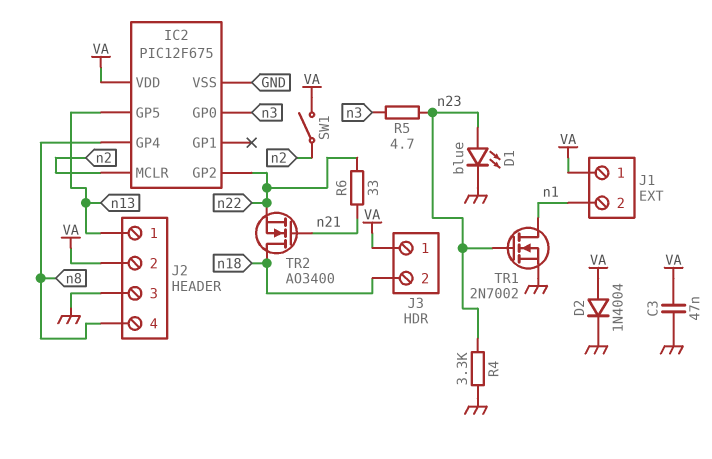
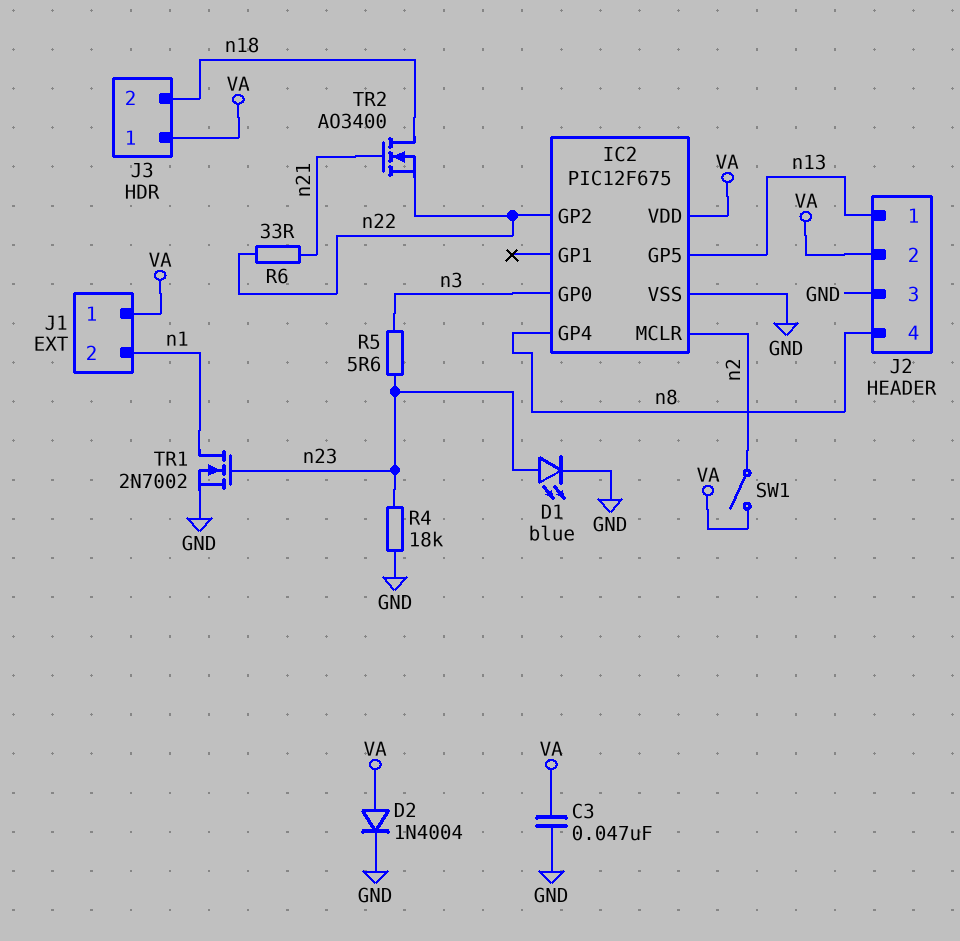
R4: 3.3k (GND, n23) -> 18k (GND, n23)
R5: 4.7 (n3, n23) -> 5.6 (n3, n23)

